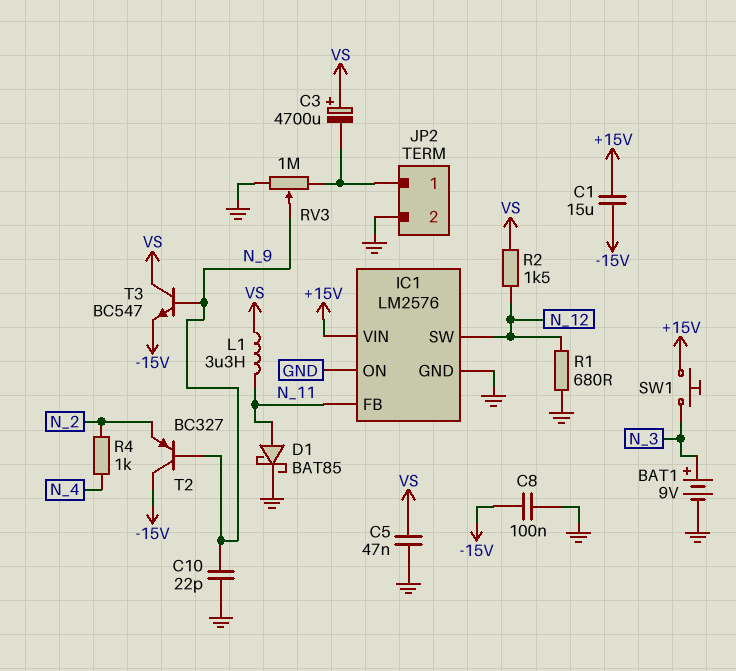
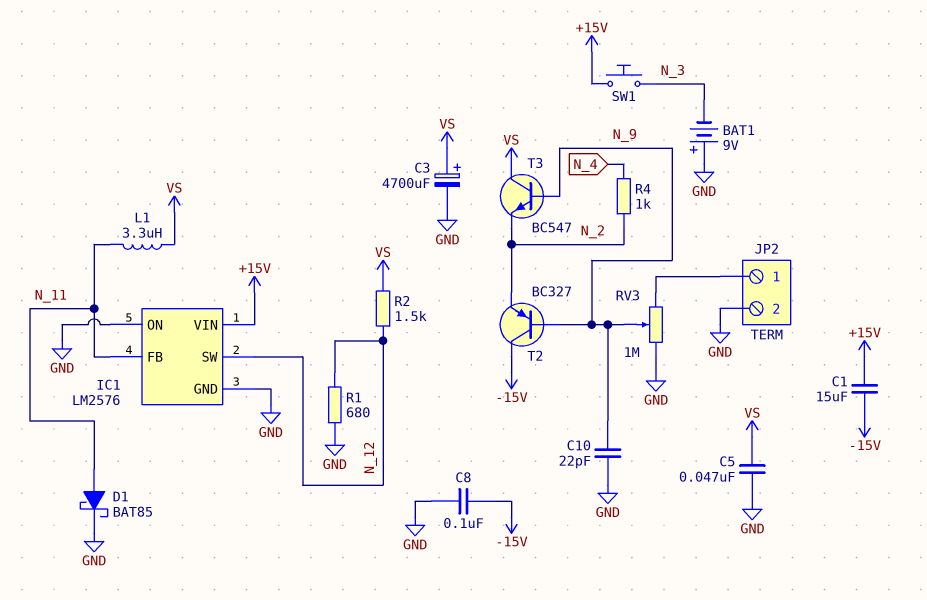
BAT1: 9V (plus N_3, minus GND) -> 9V (plus GND, minus N_3)
C3: 4700uF (plus VS, minus JP2/1) -> 4700uF (plus VS, minus GND)
T3: NPN BC547 (B N_9, C VS, E -15V) -> NPN BC547 (B N_9, C VS, E N_2)

